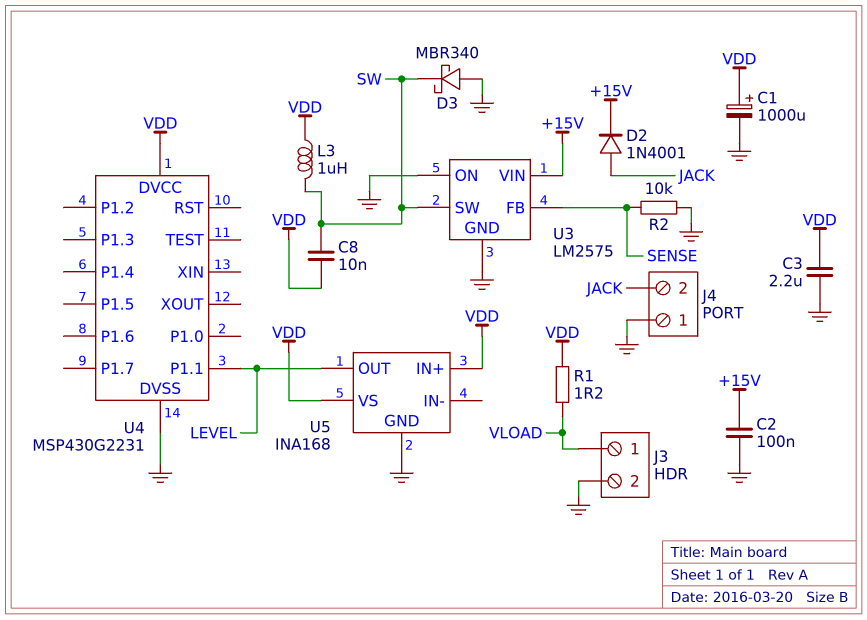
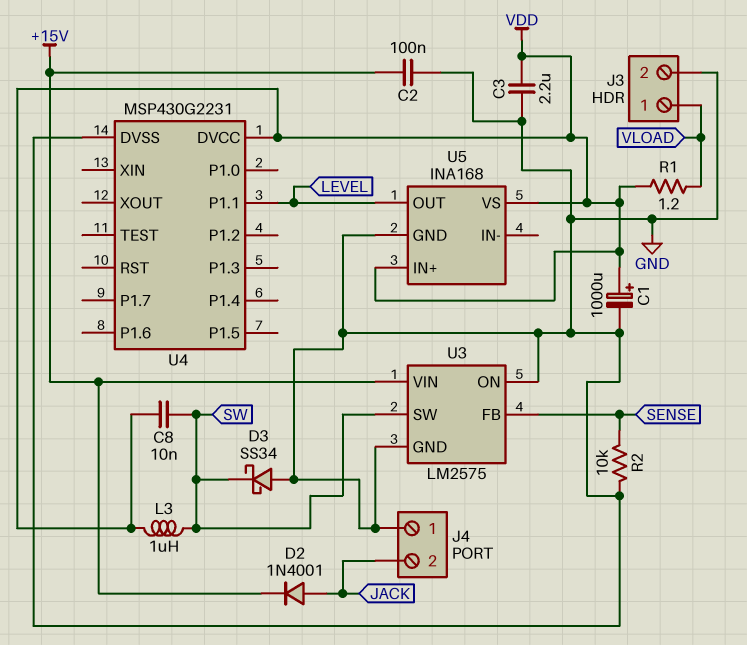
D3: schottky MBR340 (A GND, K SW) -> schottky SS34 (A GND, K SW)

